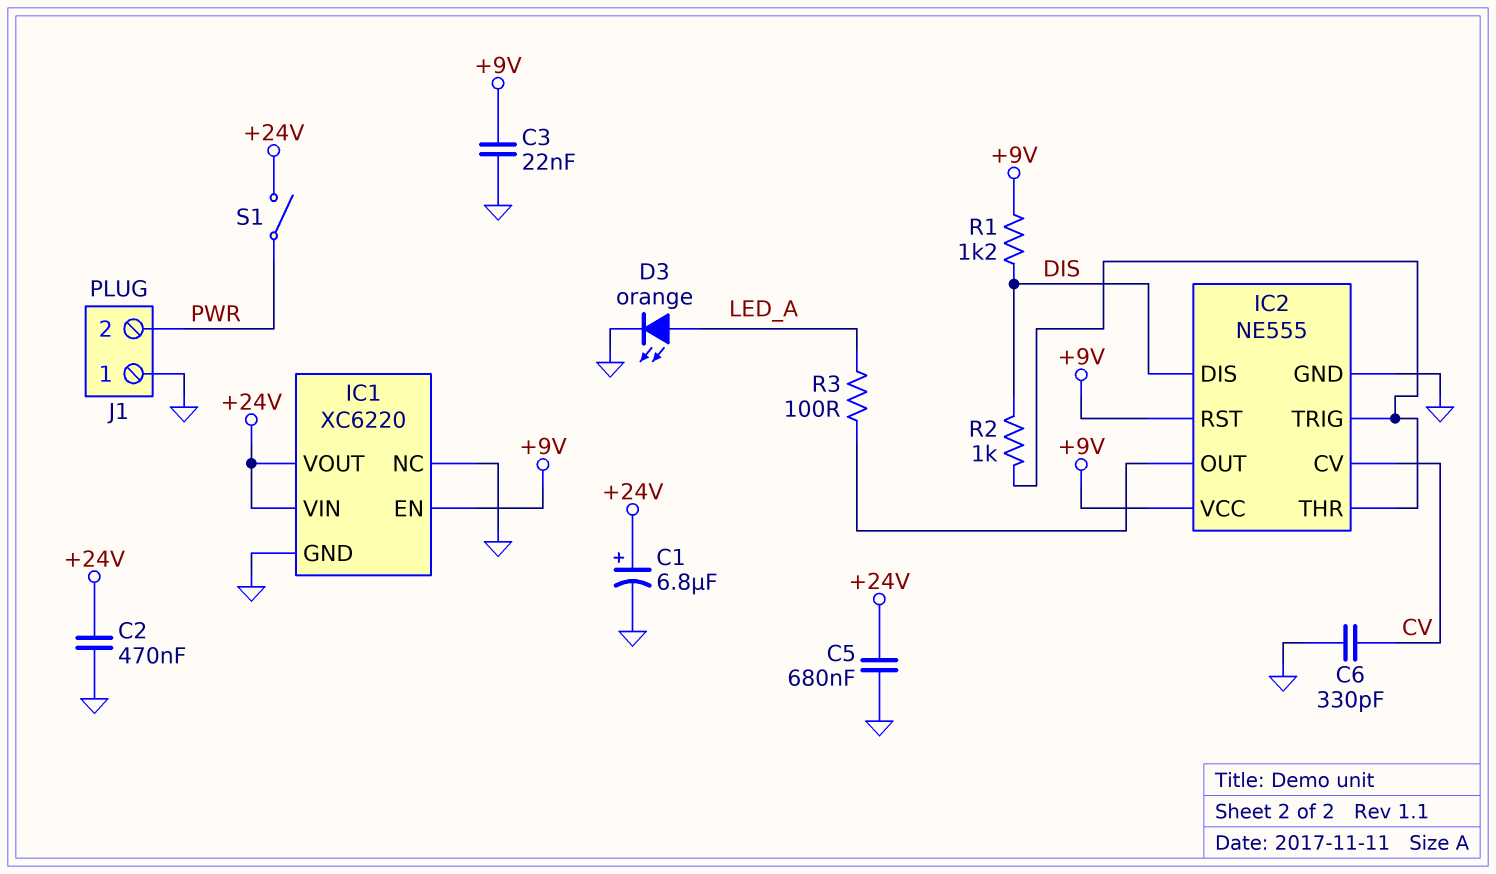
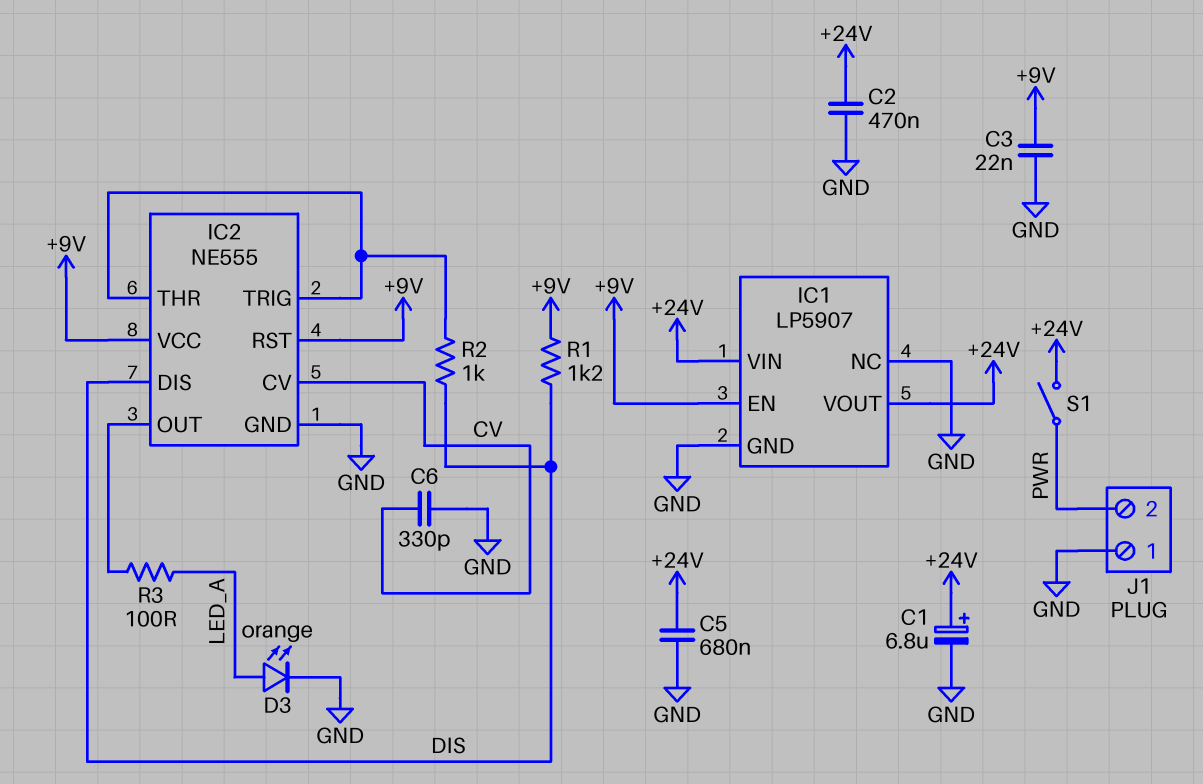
IC1: XC6220 -> LP5907

